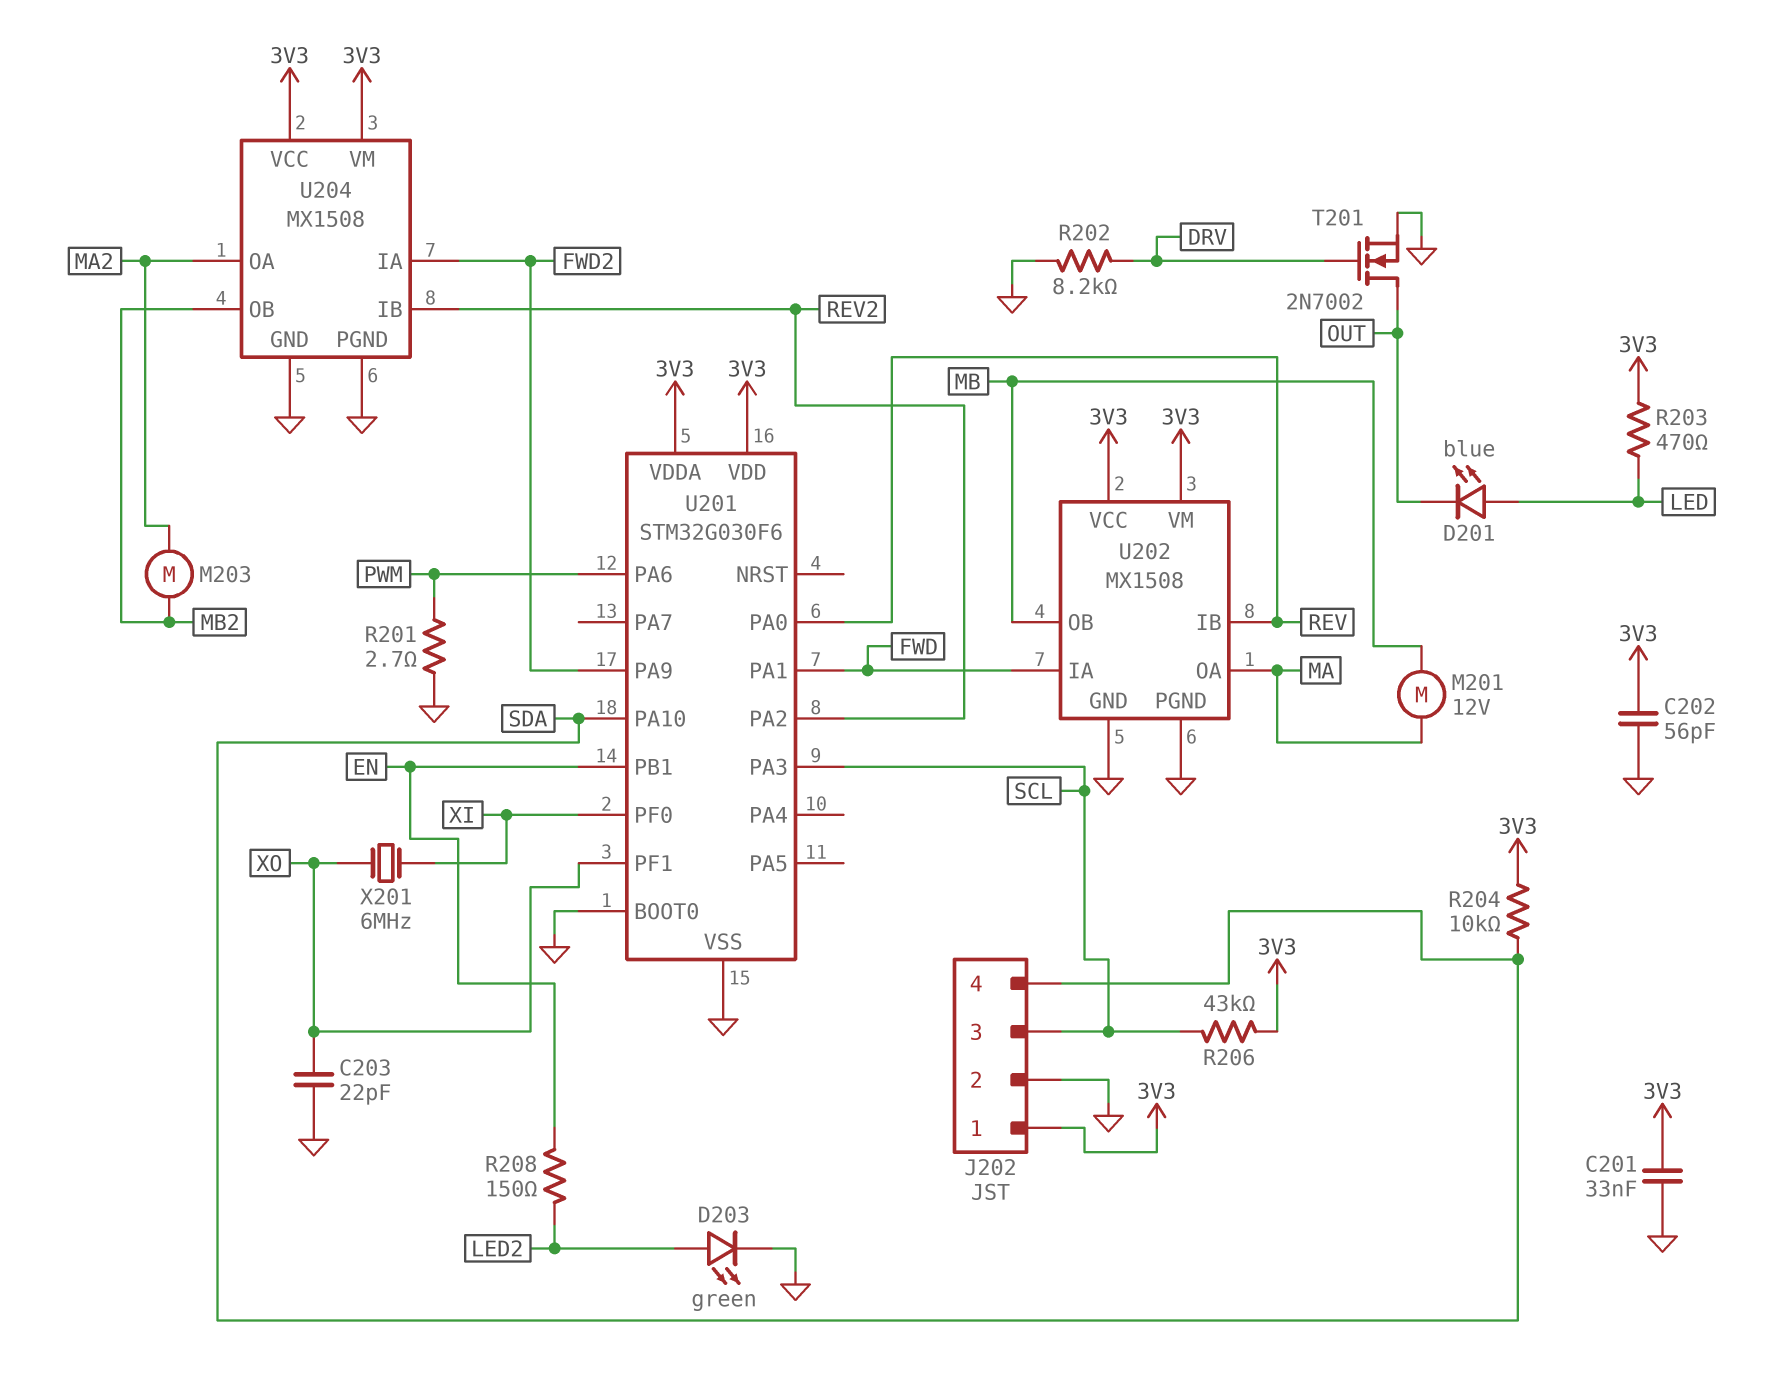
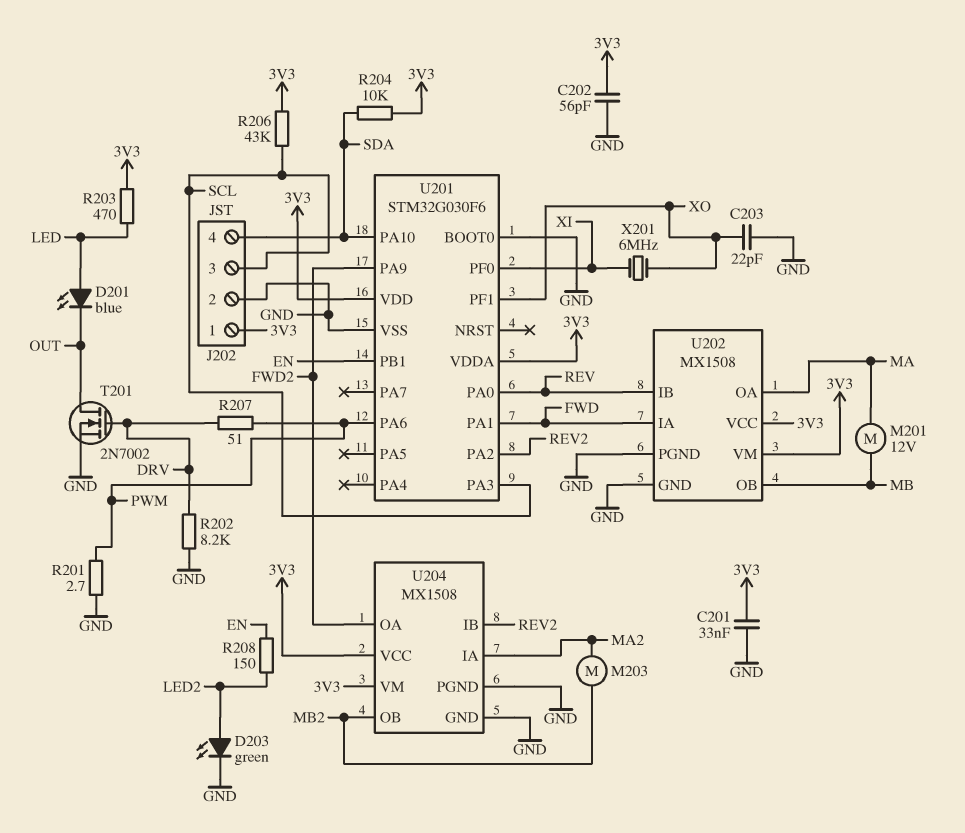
R207: none -> 51 (DRV, PWM)
U204 pin IA: FWD2 -> MA2
U204 pin OA: MA2 -> FWD2

